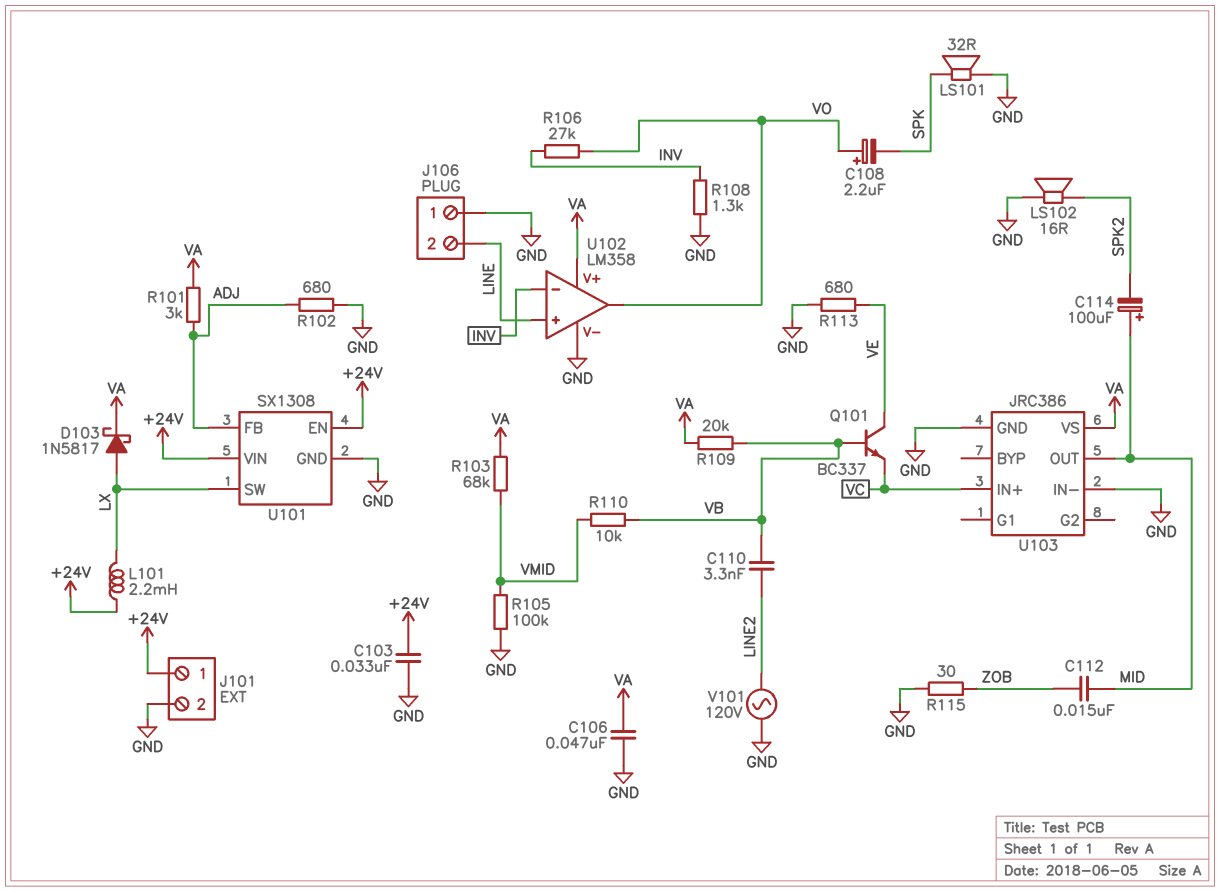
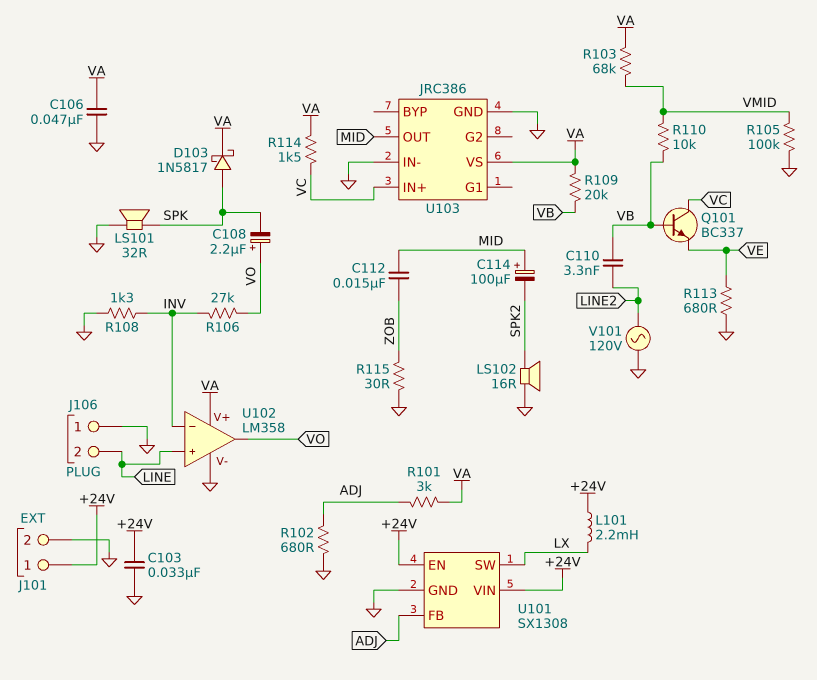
D103: schottky 1N5817 (A LX, K VA) -> schottky 1N5817 (A SPK, K VA)
Q101: NPN BC337 (B VB, C VE, E VC) -> NPN BC337 (B VB, C VC, E VE)
R114: none -> 1.5k (VA, VC)

